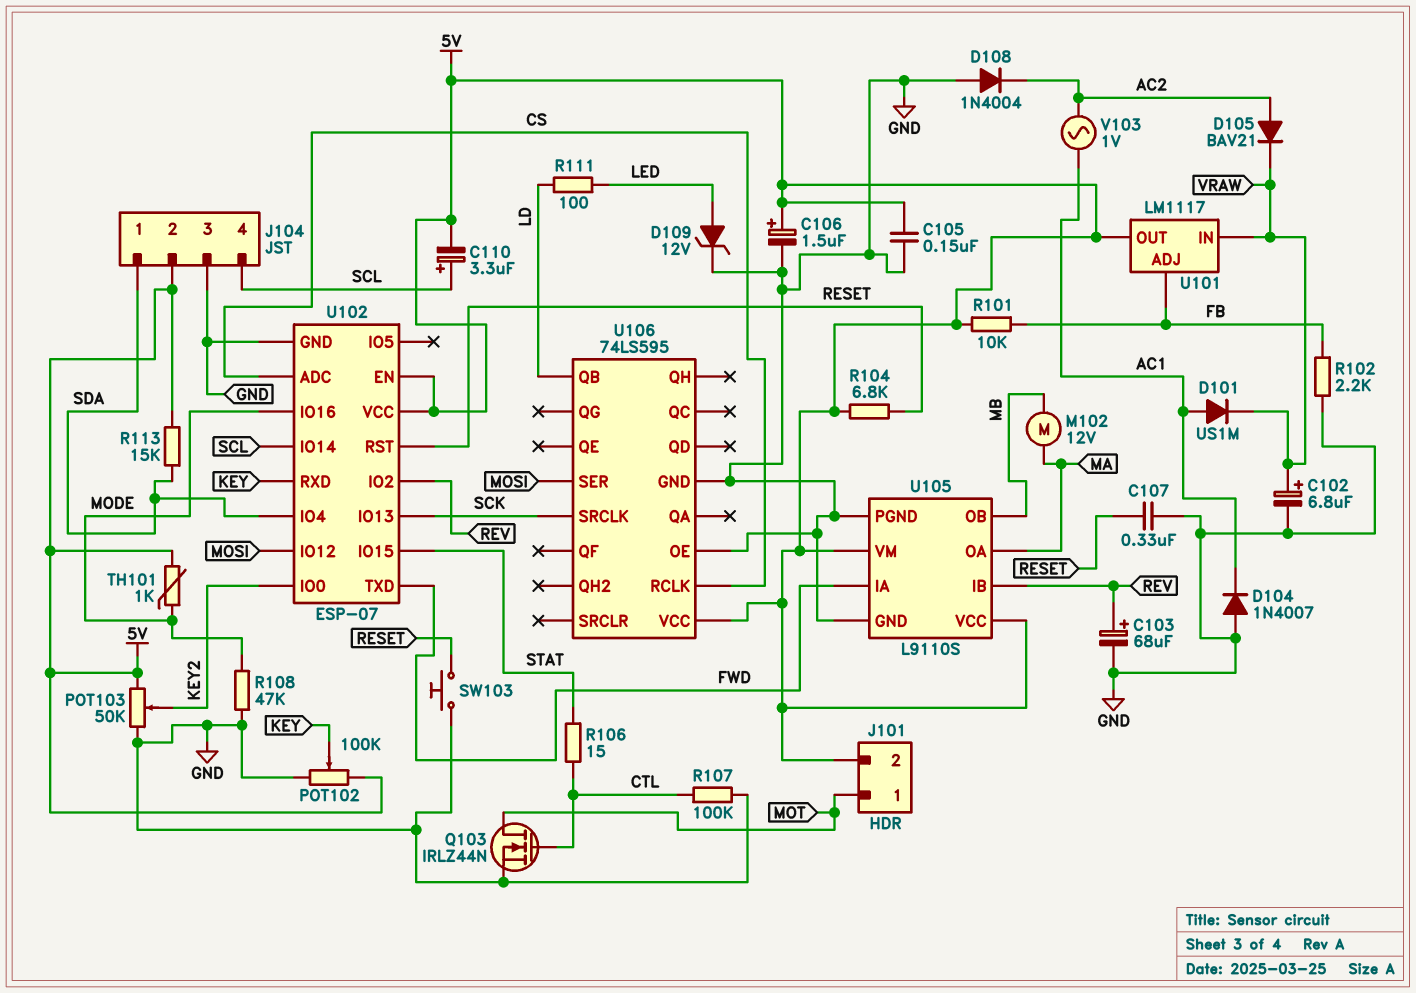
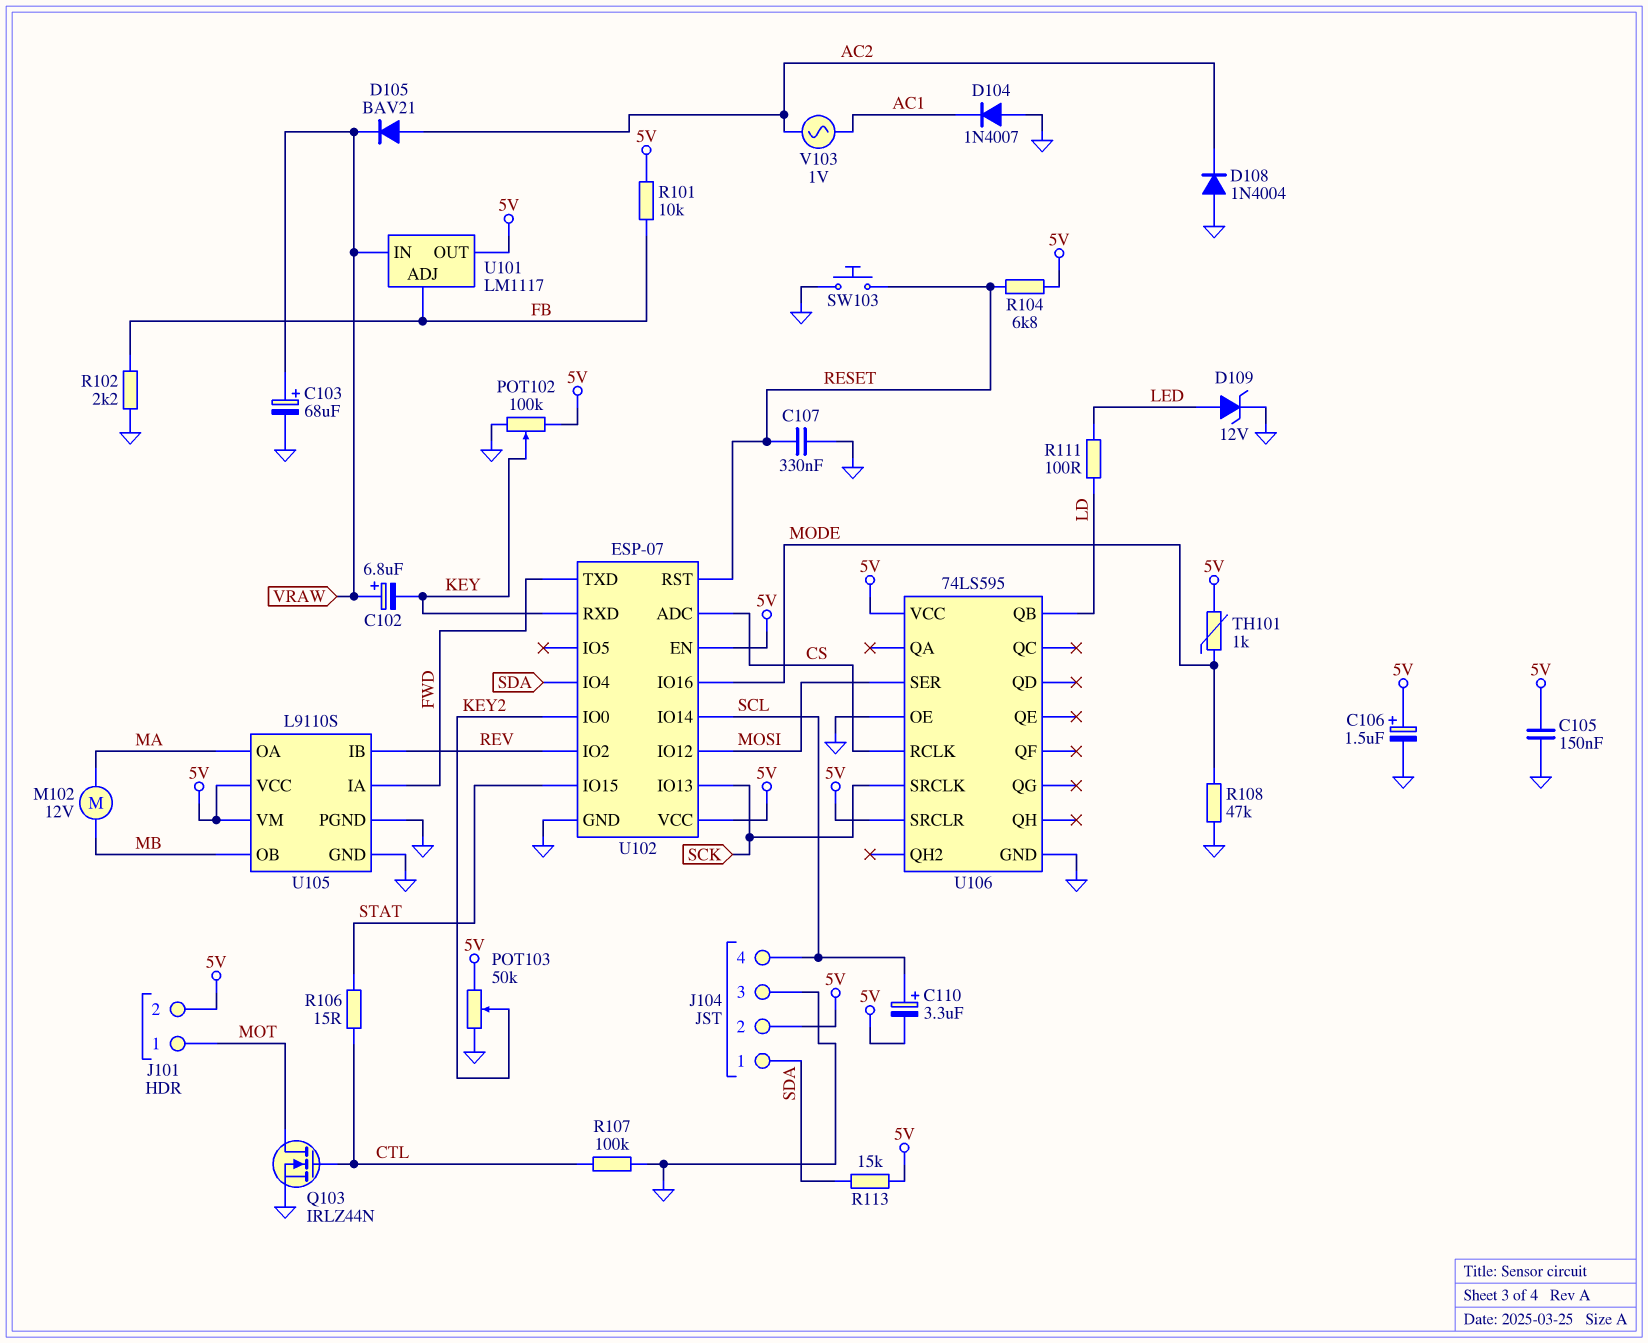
C102: 6.8uF (plus VRAW, minus GND) -> 6.8uF (plus VRAW, minus KEY)
C103: 68uF (plus REV, minus GND) -> 68uF (plus VRAW, minus GND)
D101: diode US1M (A AC1, K VRAW) -> none
U106 pin SRCLR: none -> 5V

